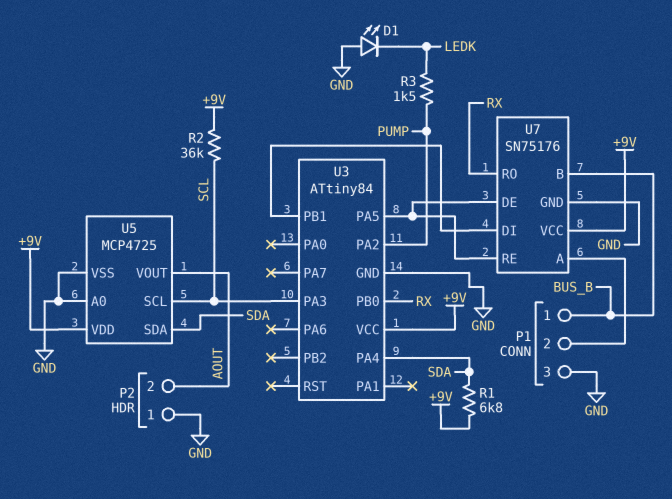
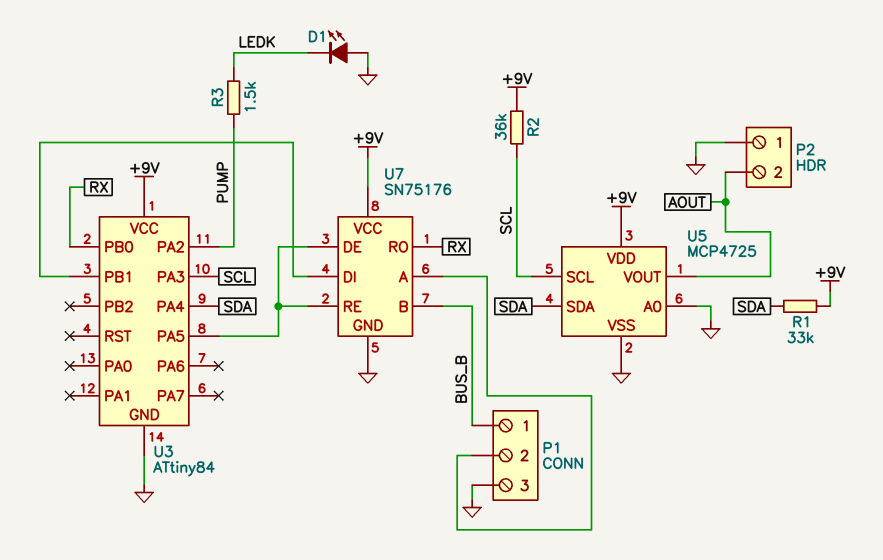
R1: 6.8k (+9V, SDA) -> 33k (+9V, SDA)

